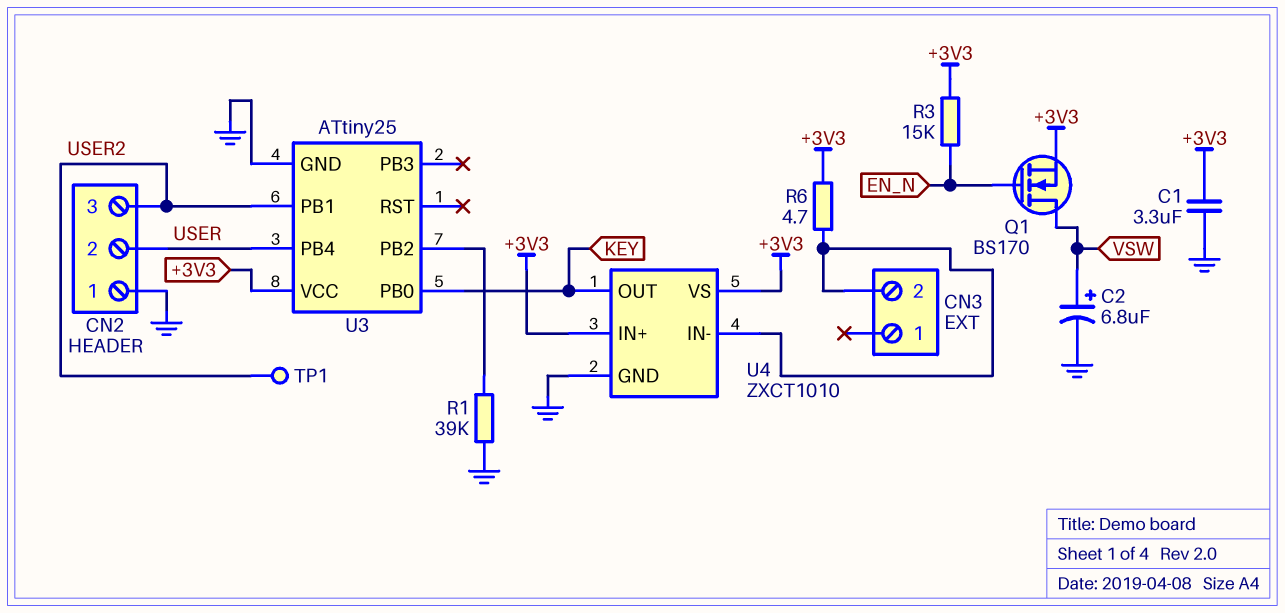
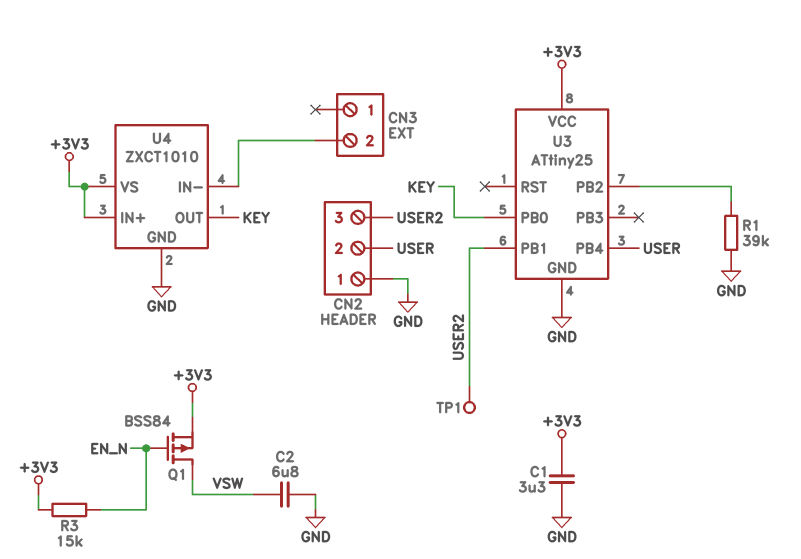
C2: 6.8uF (plus VSW, minus GND) -> 6.8uF (GND, VSW)
Q1: NMOS BS170 (G EN_N, D VSW, S +3V3) -> PMOS BSS84 (G EN_N, D VSW, S +3V3)
R6: 4.7 (+3V3, CN3/2) -> none

